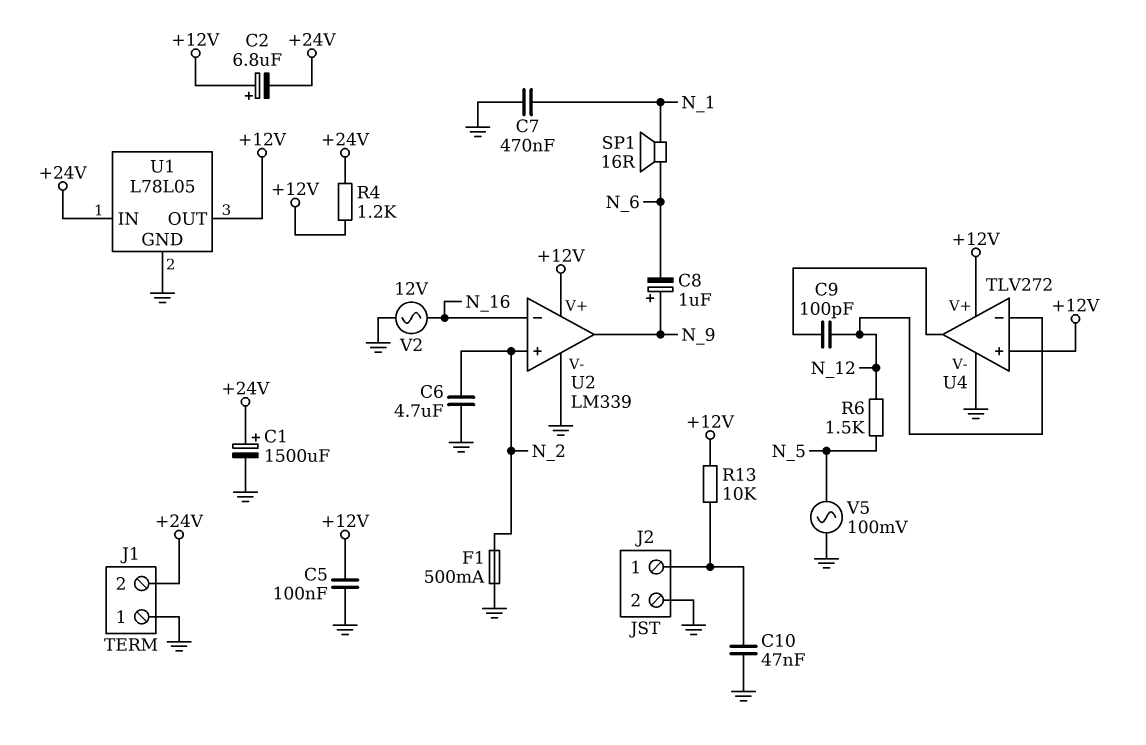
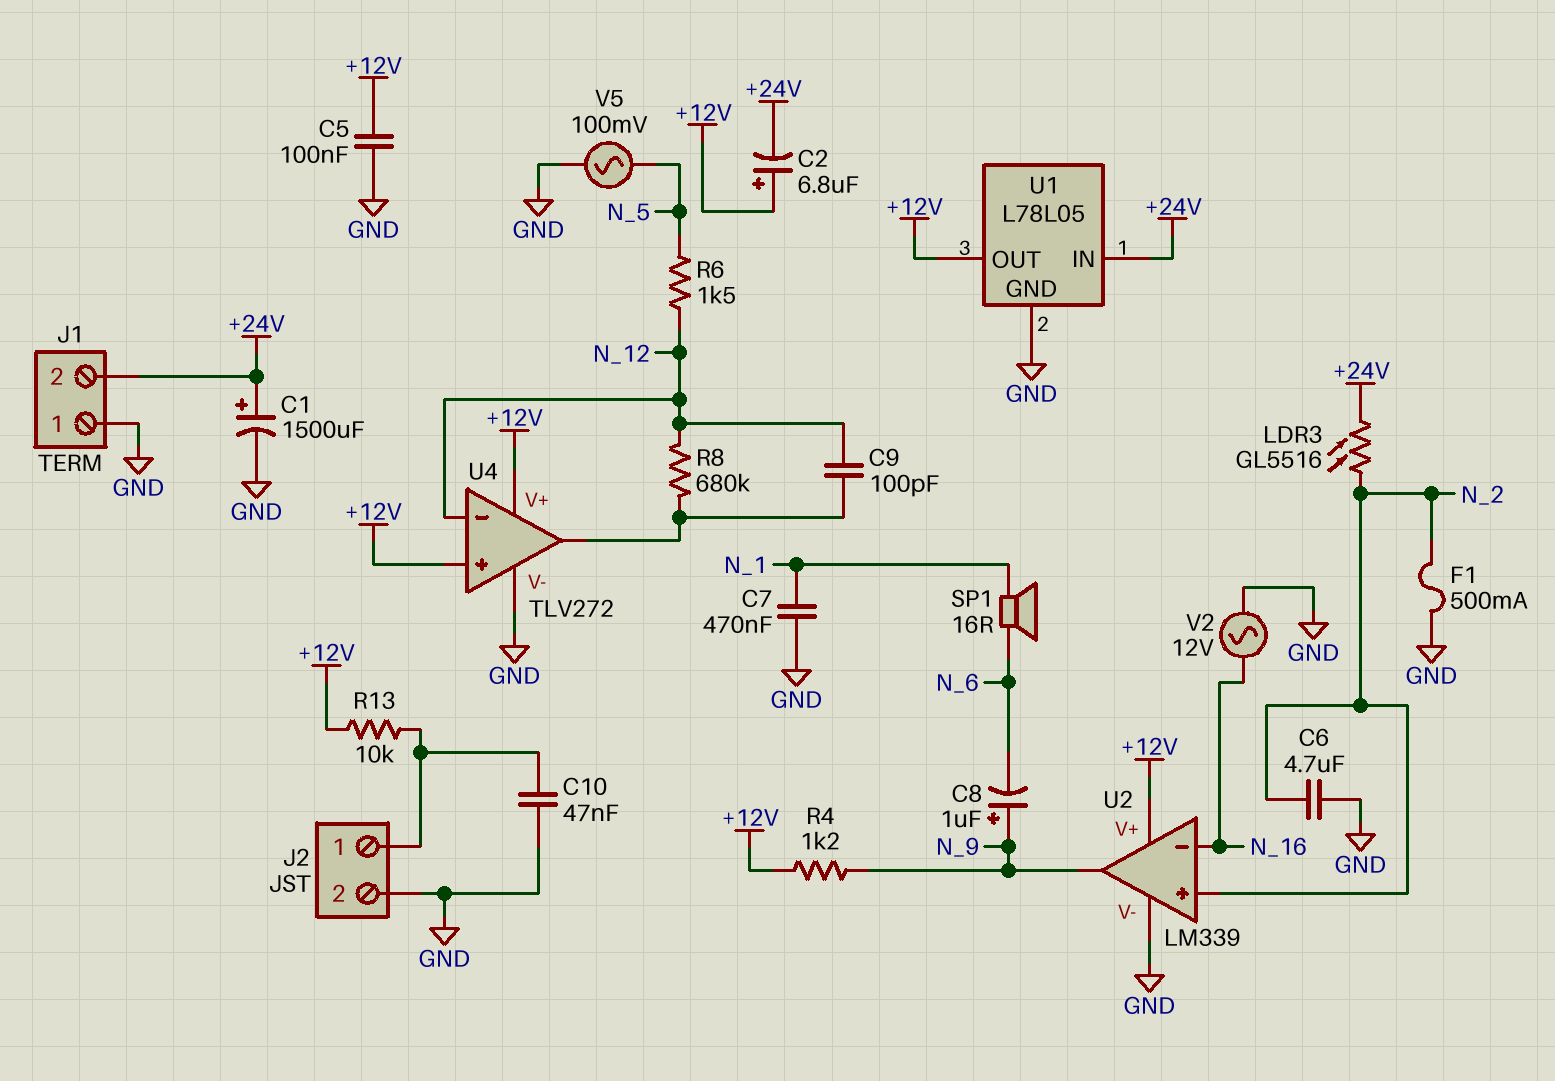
LDR3: none -> GL5516 (+24V, N_2)
R4: 1.2k (+12V, +24V) -> 1.2k (+12V, N_9)
R8: none -> 680k (N_12, U4/out)

